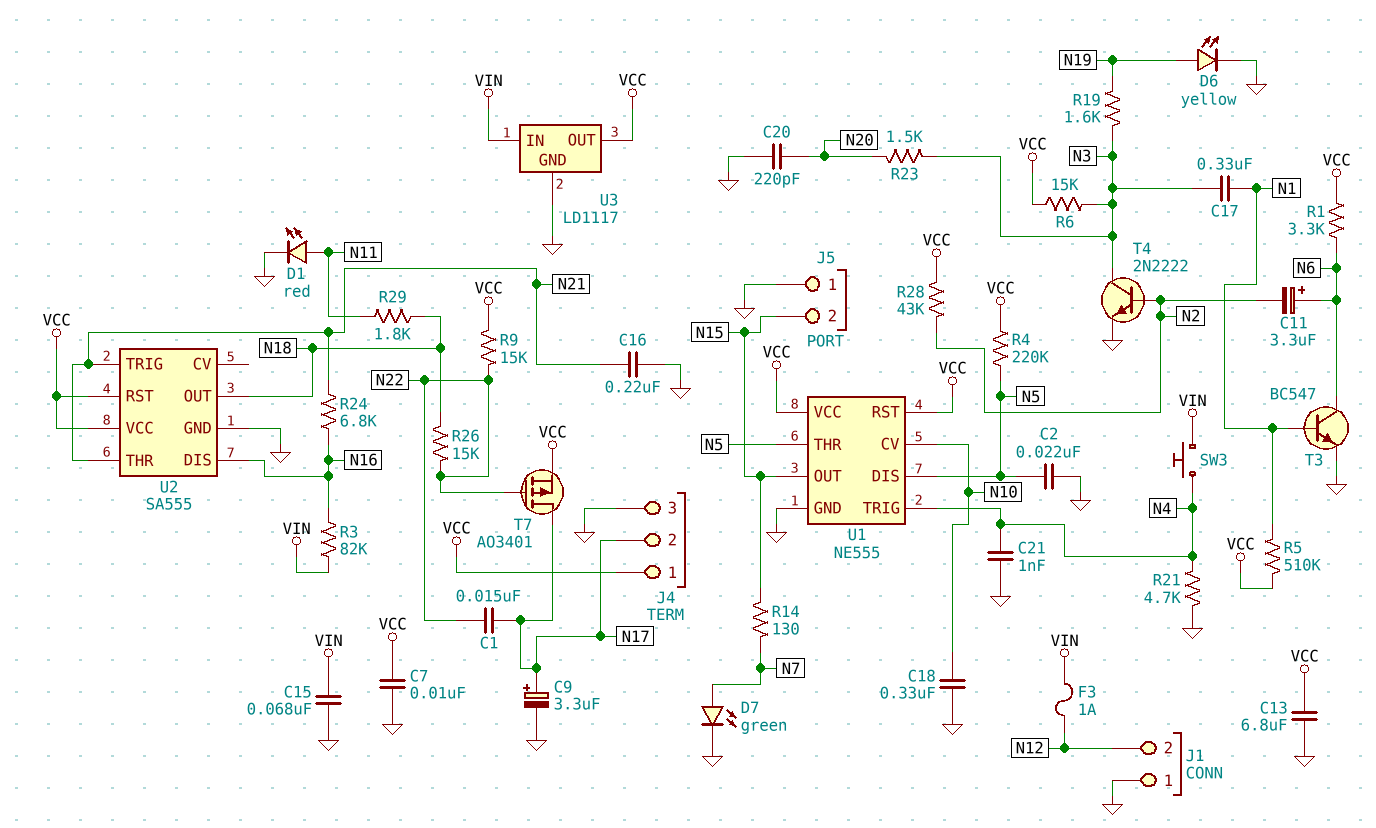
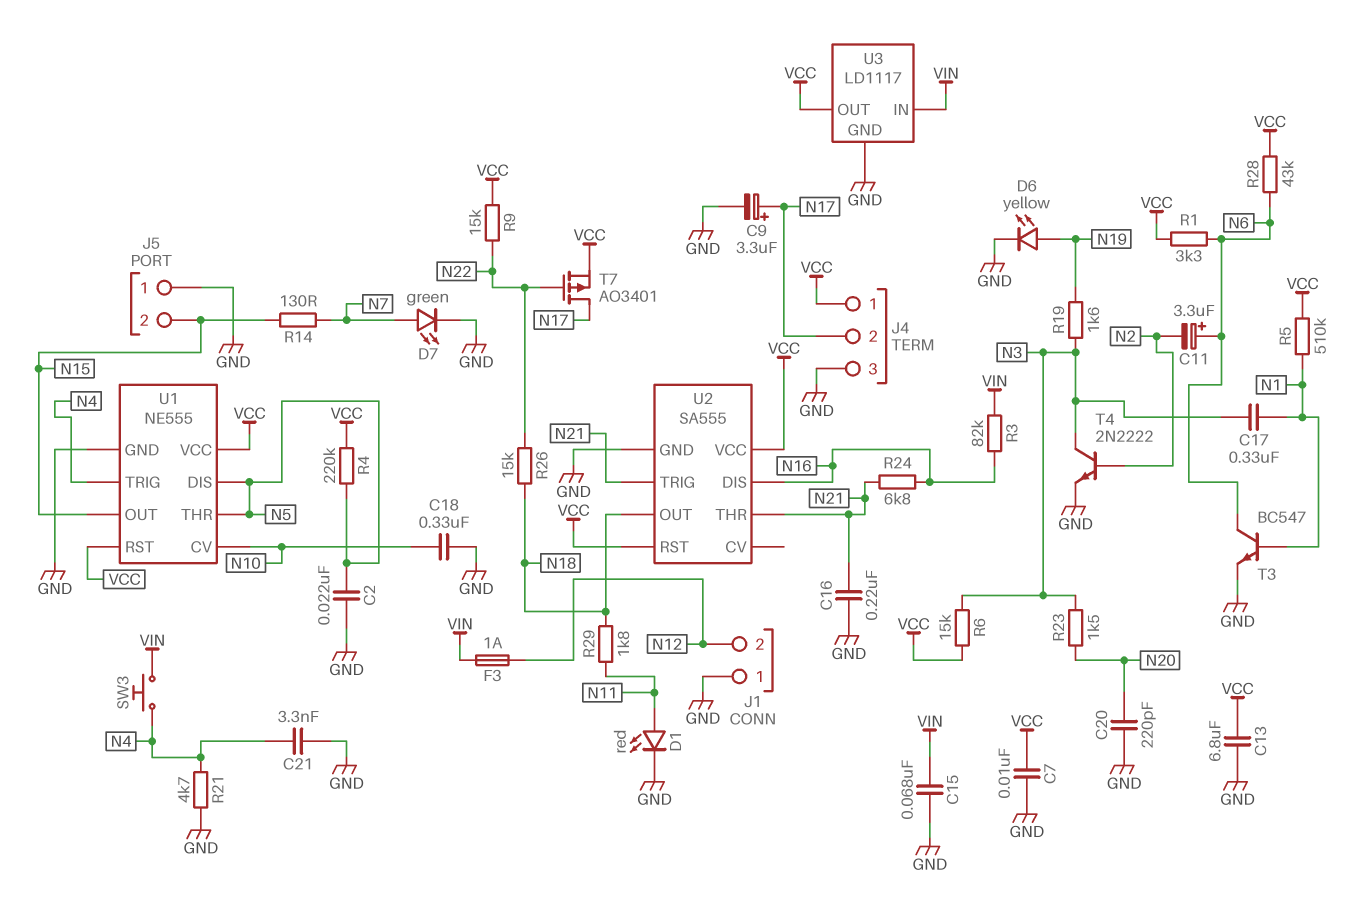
C1: 15nF (N17, N22) -> none
C21: 1nF (GND, N4) -> 3.3nF (GND, N4)
R28: 43k (N2, VCC) -> 43k (N6, VCC)

